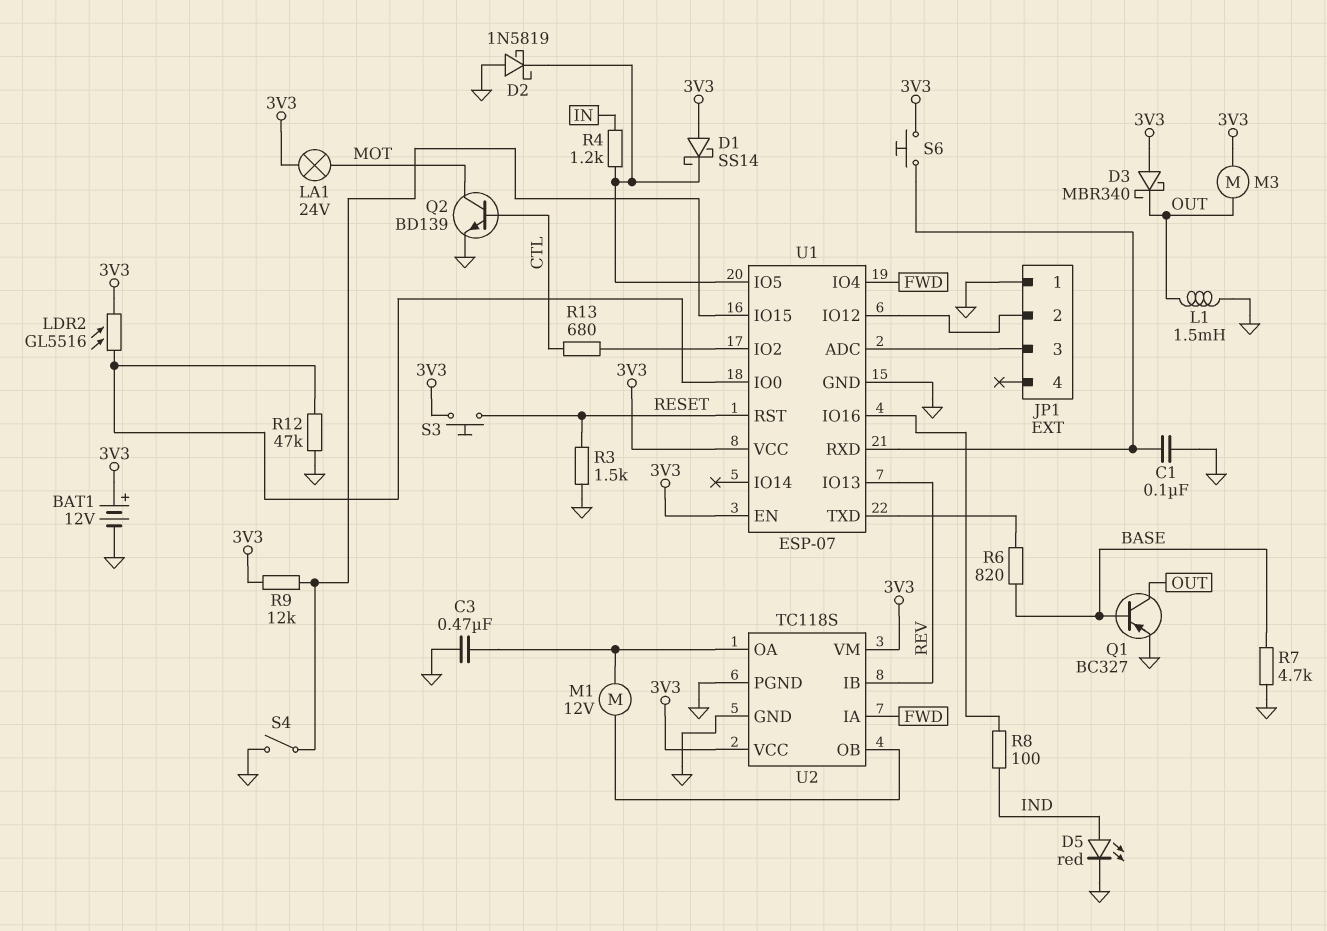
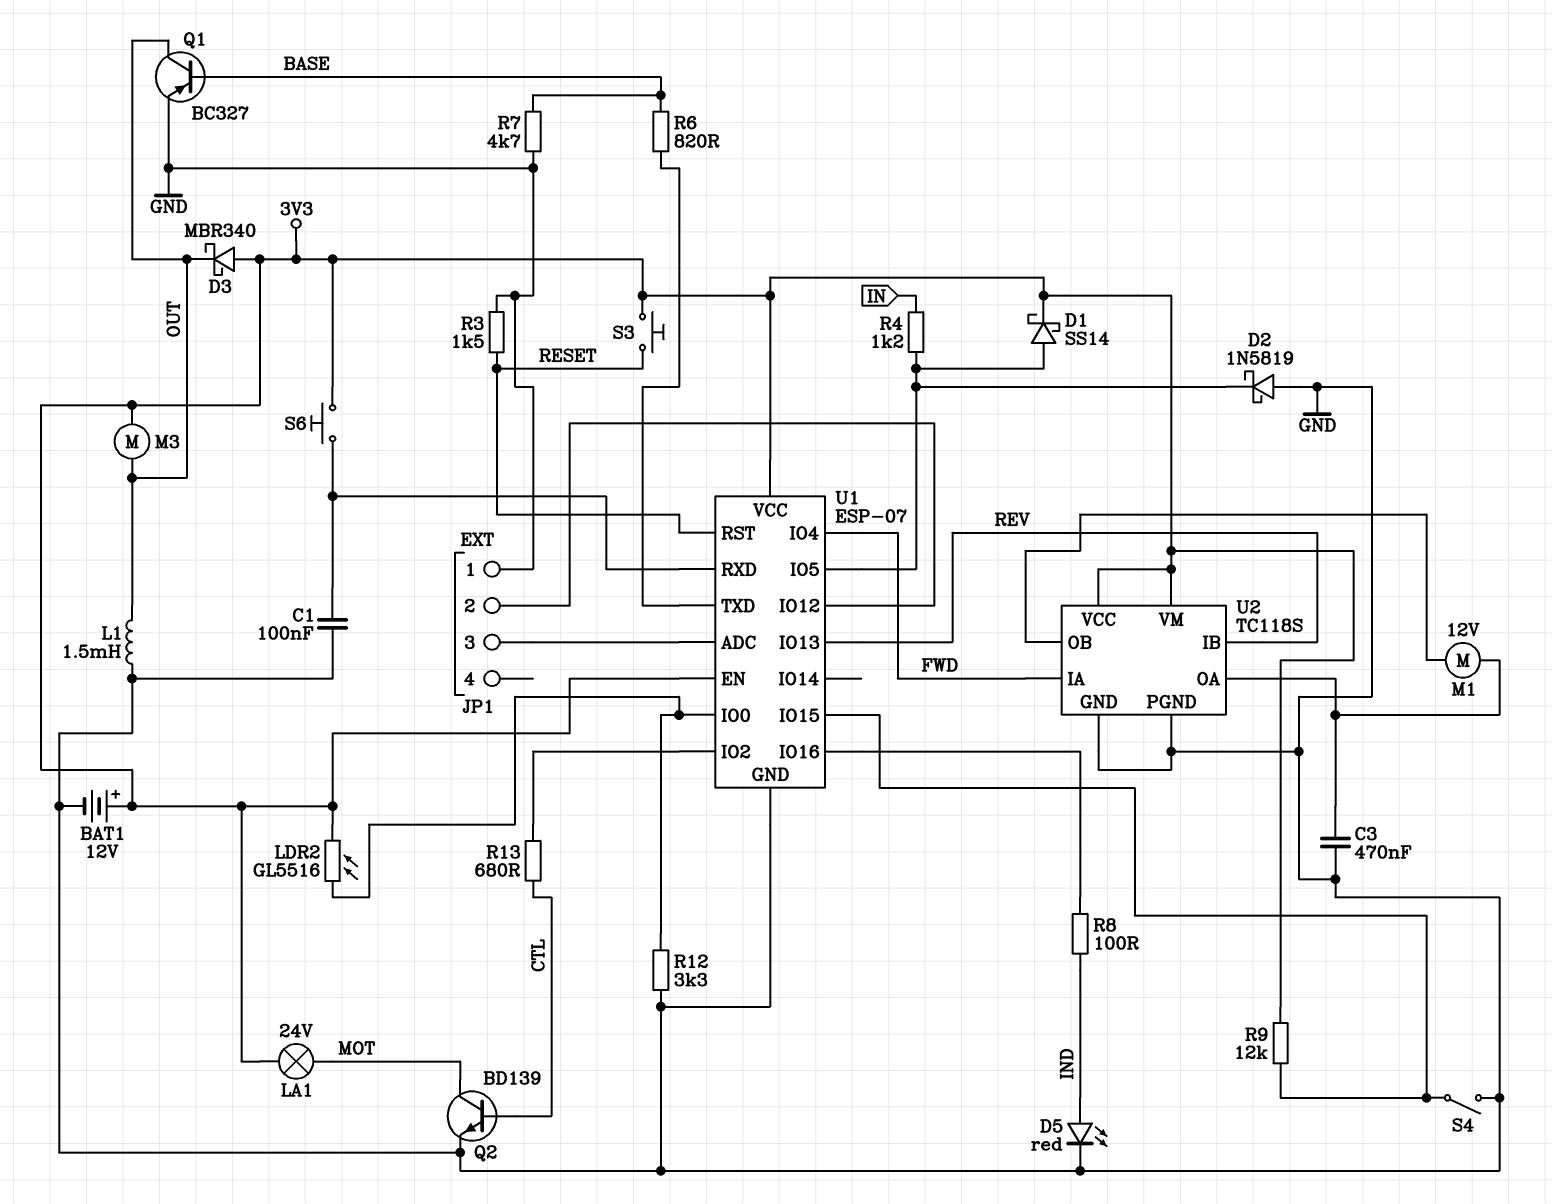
D1: schottky SS14 (A 3V3, K U1/IO5) -> schottky SS14 (A U1/IO5, K 3V3)
R12: 47k (GND, U1/IO0) -> 3.3k (GND, U1/IO0)

